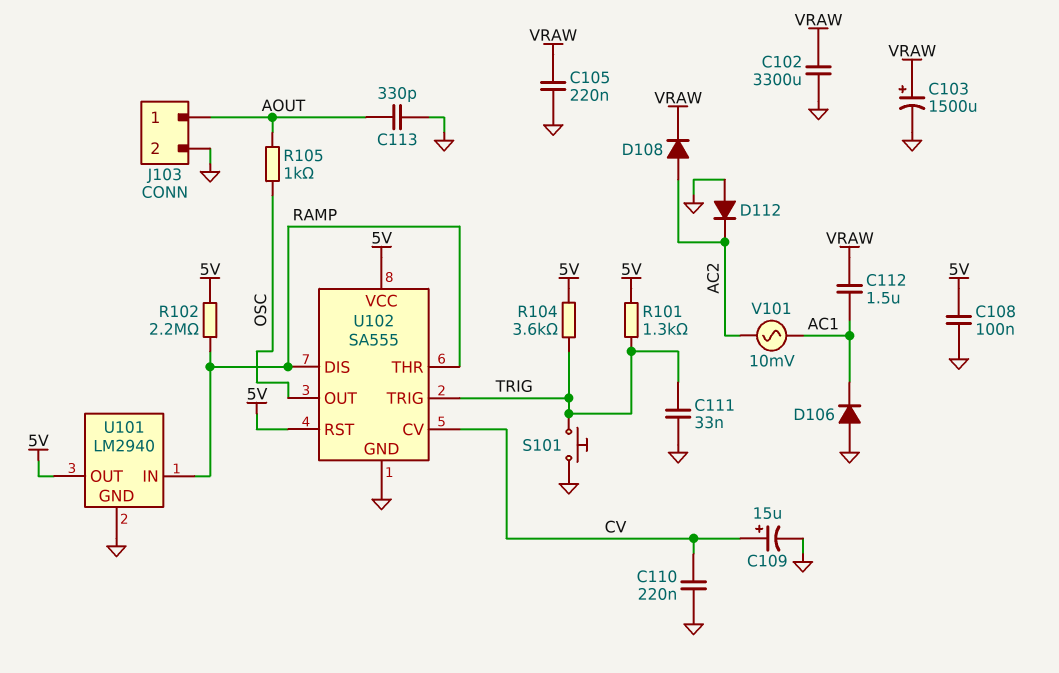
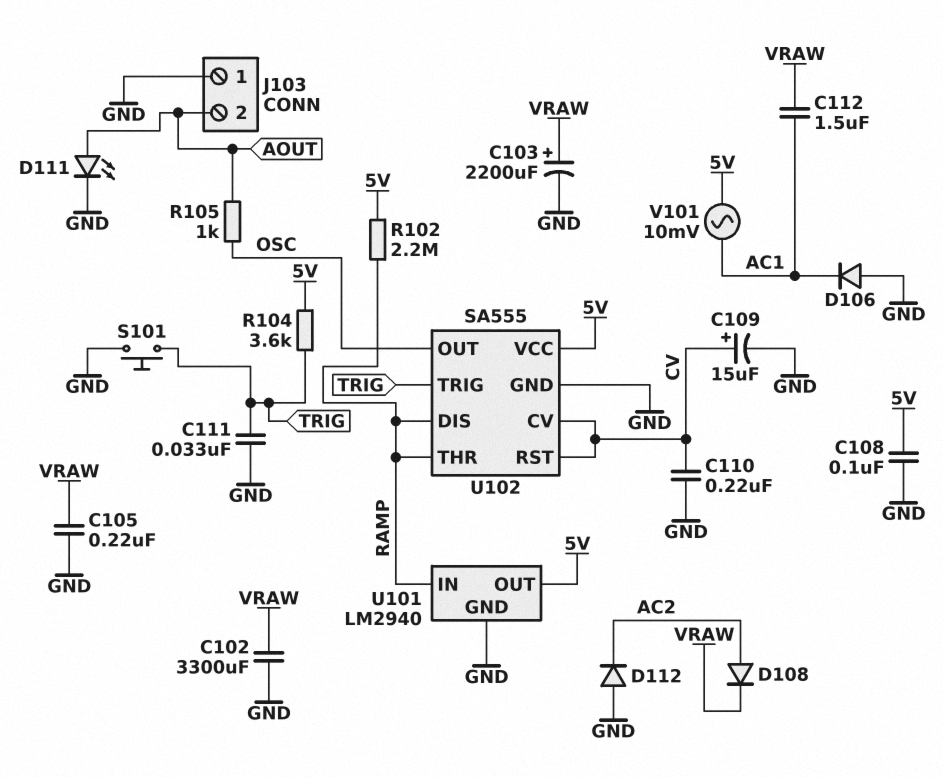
C103: 1500uF (plus VRAW, minus GND) -> 2200uF (plus VRAW, minus GND)
C113: 330pF (AOUT, GND) -> none
D111: none -> LED (A AOUT, K GND)
J103 pin 1: AOUT -> GND
J103 pin 2: GND -> AOUT
R101: 1.3k (5V, TRIG) -> none
U102 pin RST: 5V -> CV
V101: AC 10mV (AC1, AC2) -> AC 10mV (5V, AC1)

